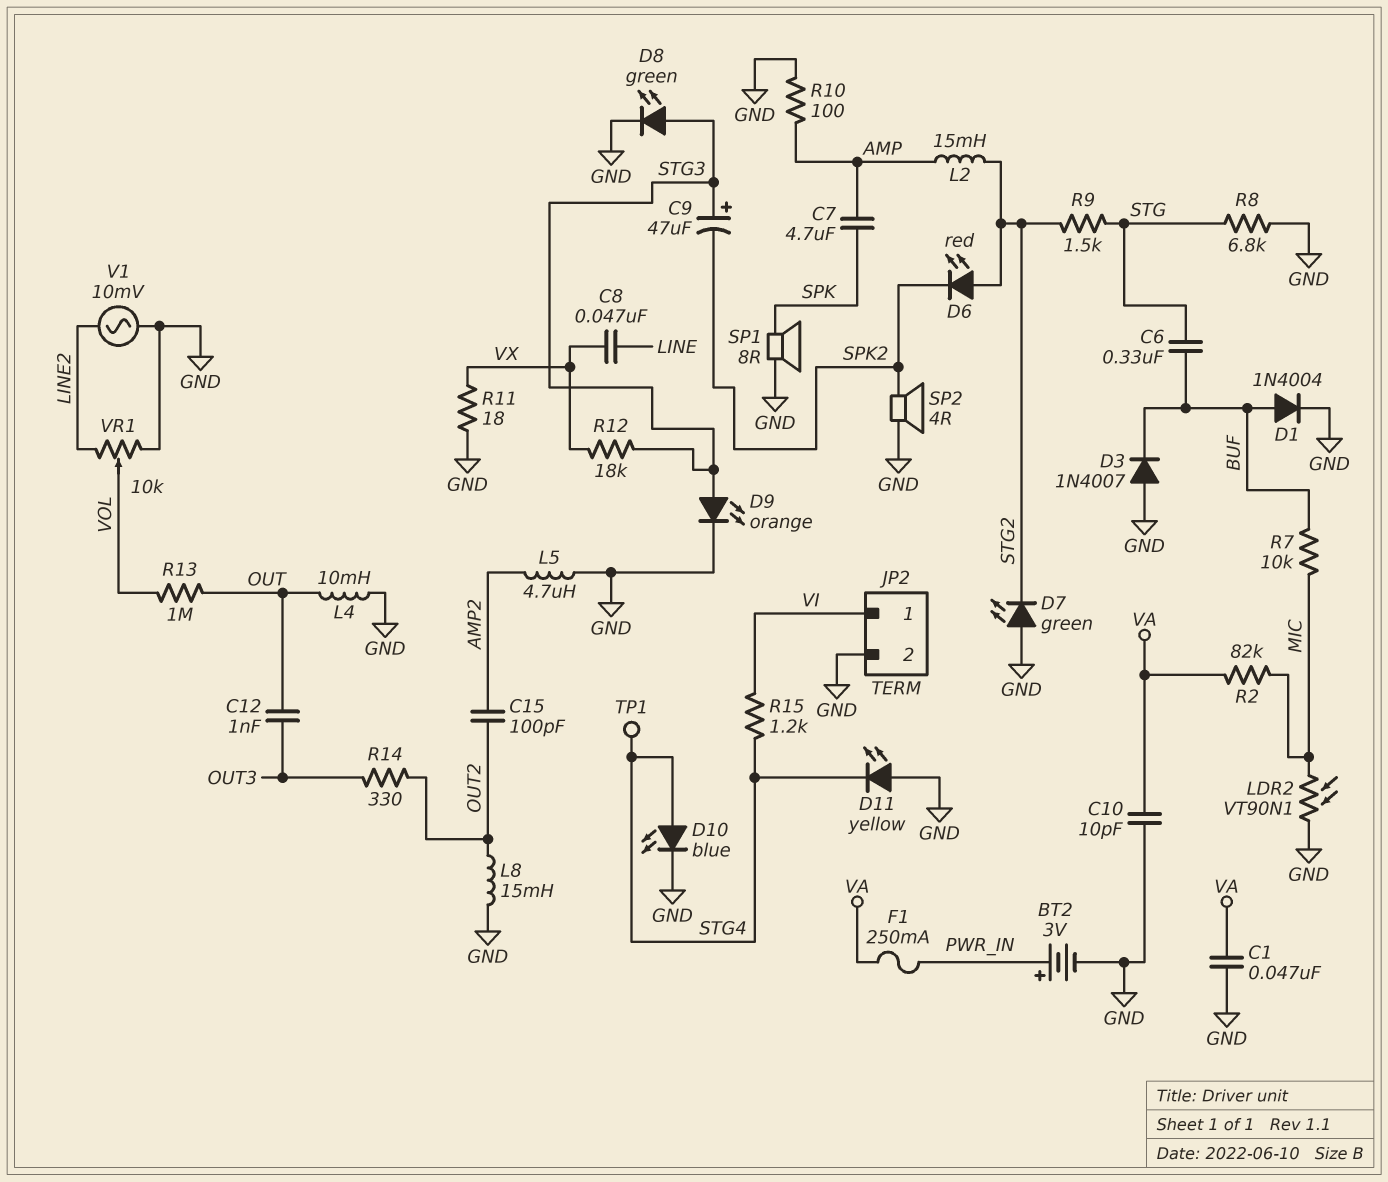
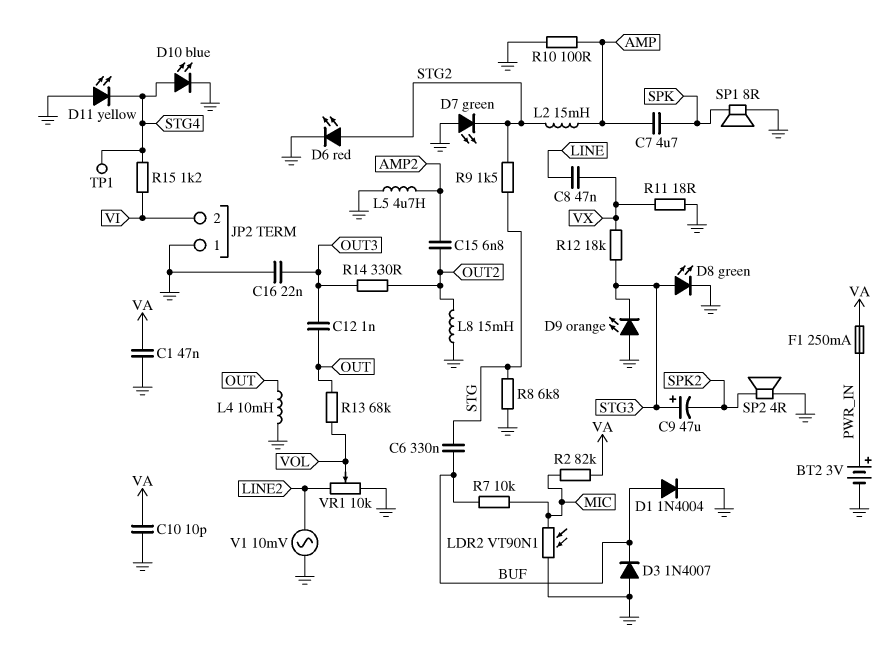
C15: 100pF (AMP2, OUT2) -> 6.8nF (AMP2, OUT2)
C16: none -> 22nF (GND, OUT3)
D6: LED red (A STG2, K SPK2) -> LED red (A STG2, K GND)
D9: LED orange (A STG3, K GND) -> LED orange (A GND, K STG3)
JP2 pin 1: VI -> GND
JP2 pin 2: GND -> VI
R13: 1M (OUT, VOL) -> 68k (OUT, VOL)

